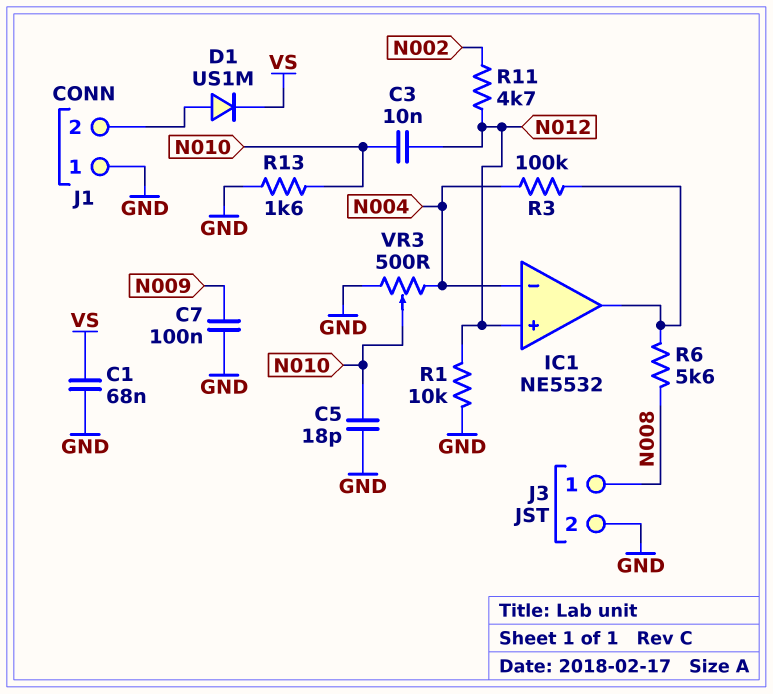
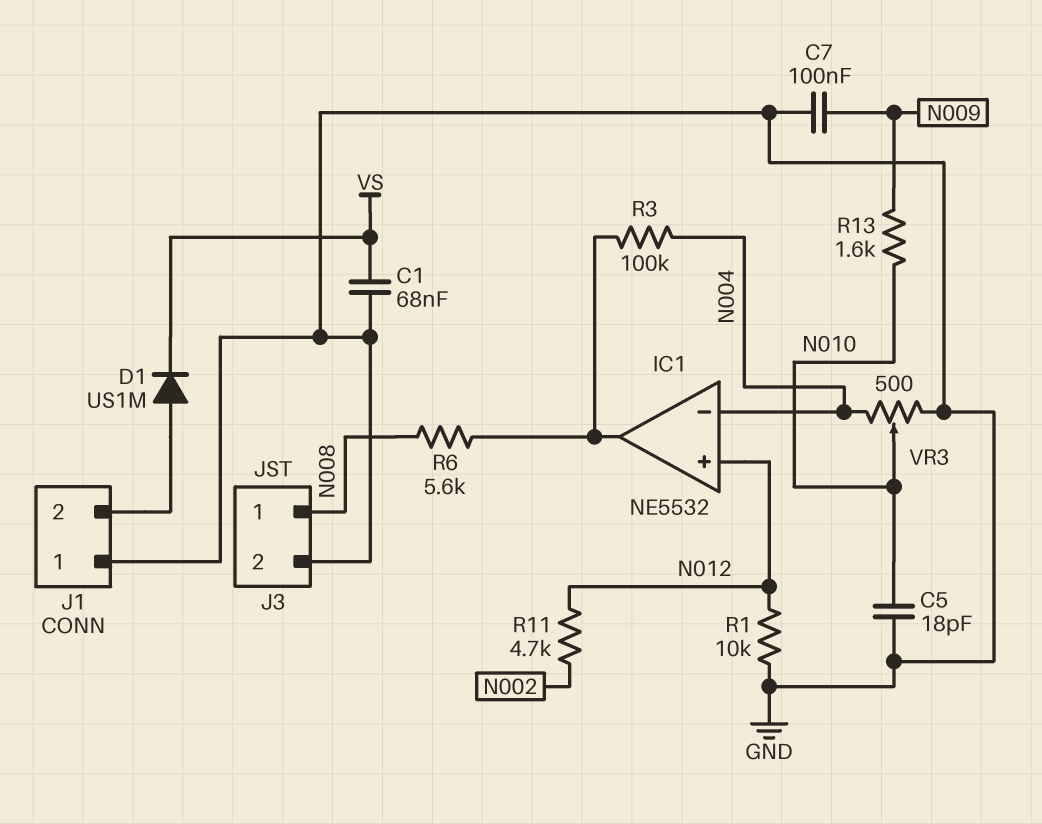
C3: 10nF (N010, N012) -> none
R13: 1.6k (GND, N010) -> 1.6k (N009, N010)

